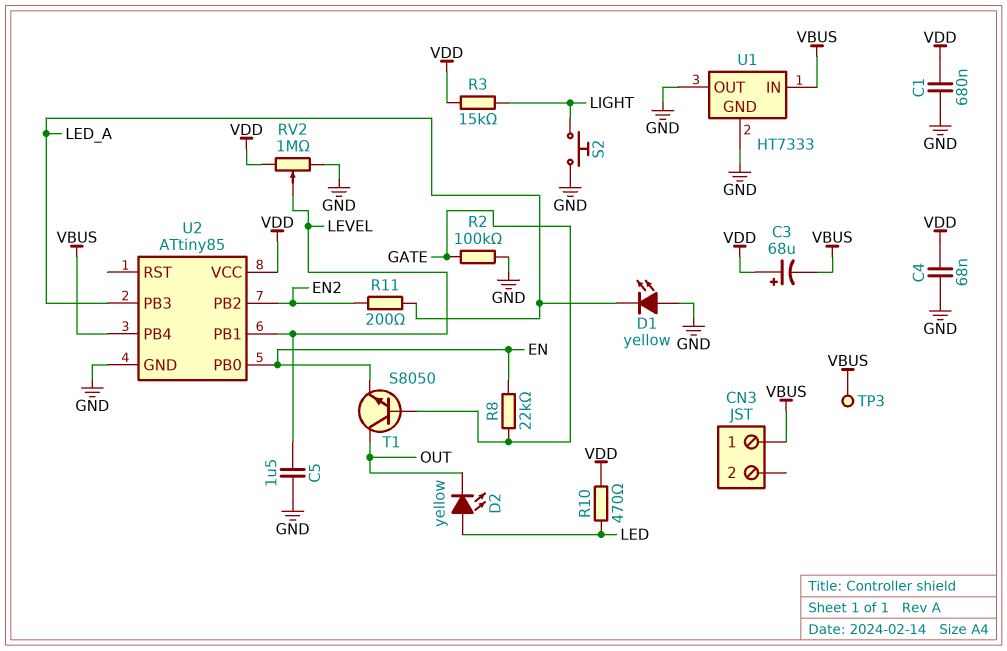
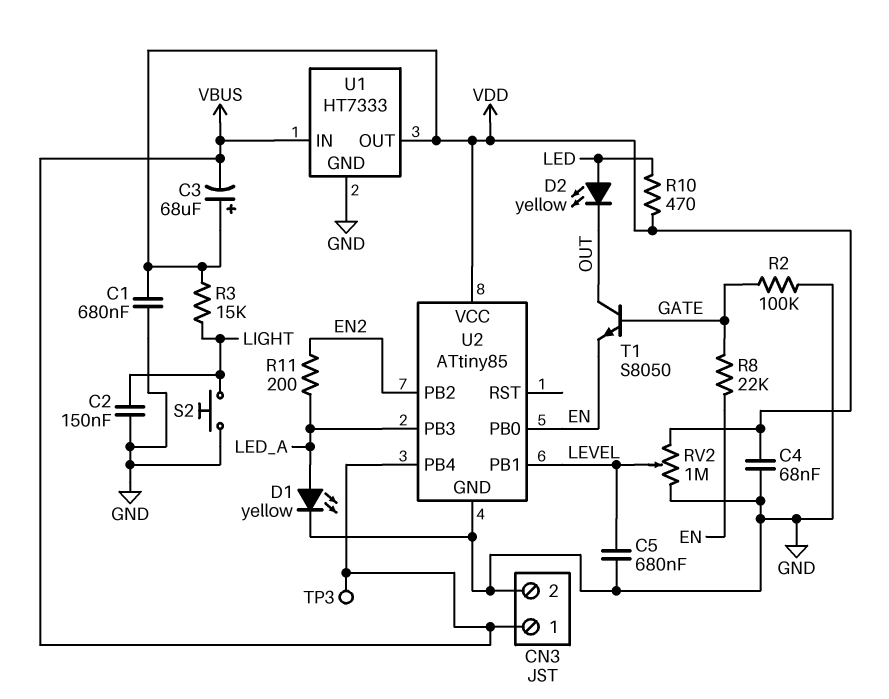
C2: none -> 150nF (GND, LIGHT)
C5: 1.5uF (GND, LEVEL) -> 680nF (GND, LEVEL)
CN3 pin 2: none -> GND
D1: LED yellow (A GND, K LED_A) -> LED yellow (A LED_A, K GND)
U1 pin OUT: GND -> VDD

